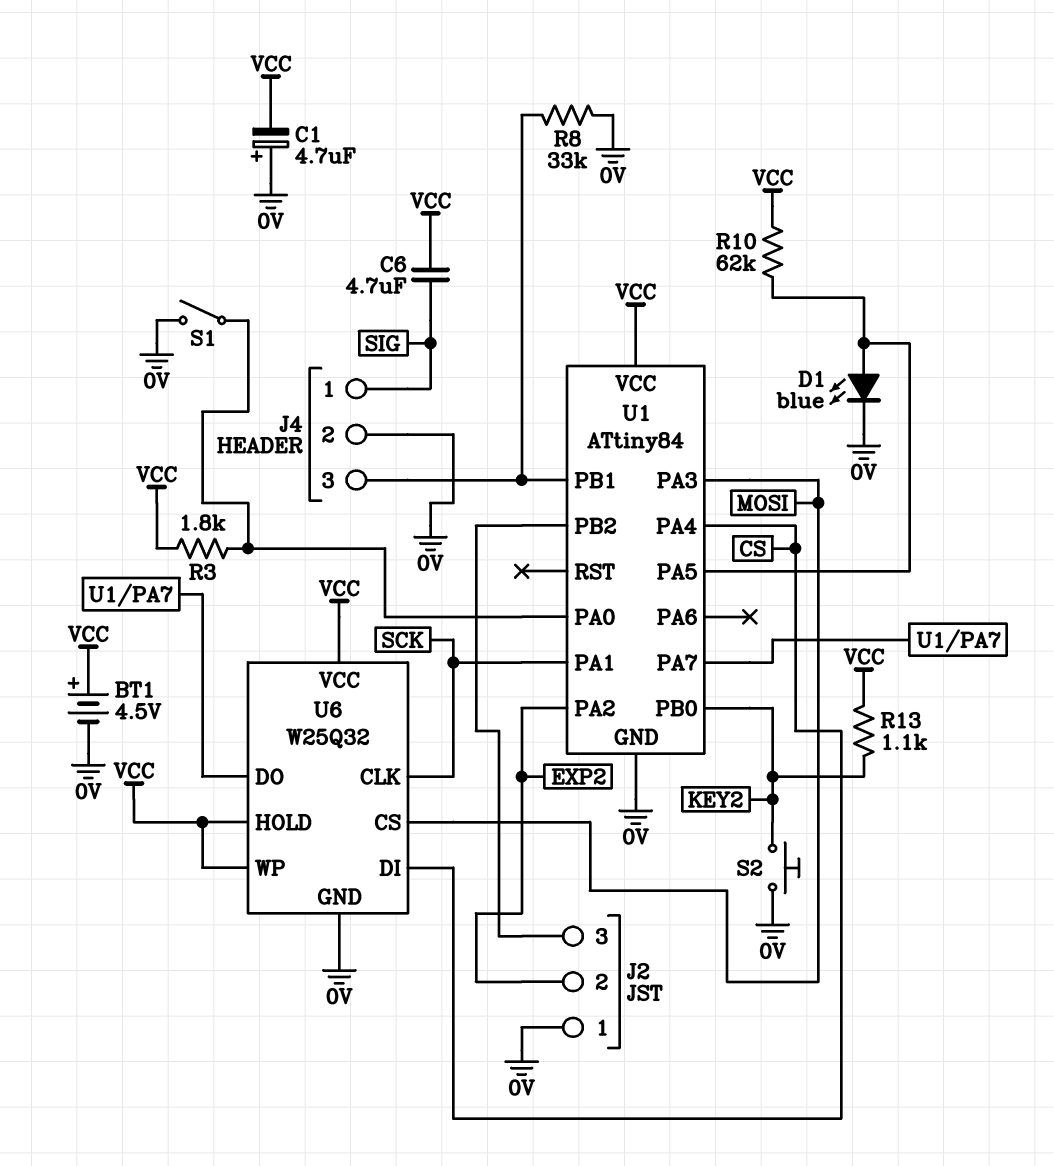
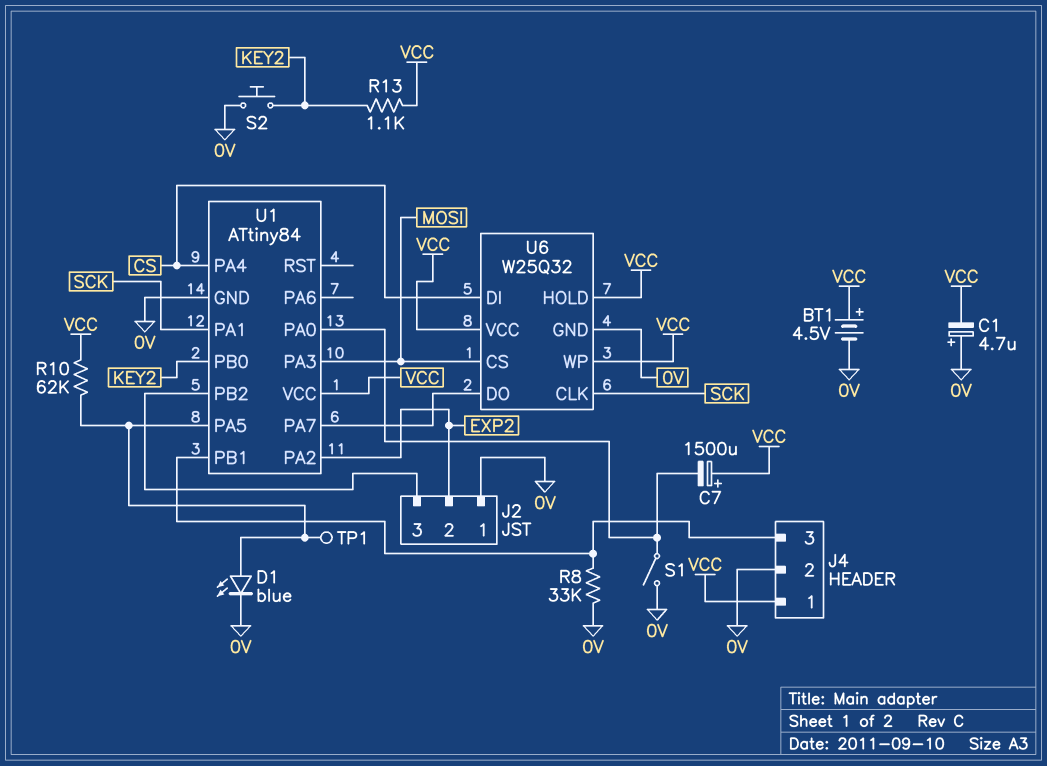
C6: 4.7uF (SIG, VCC) -> none
C7: none -> 1500uF (plus VCC, minus U1/PA0)
J4 pin 1: SIG -> VCC
R3: 1.8k (U1/PA0, VCC) -> none
TP1: none -> test point (U1/PA5)

